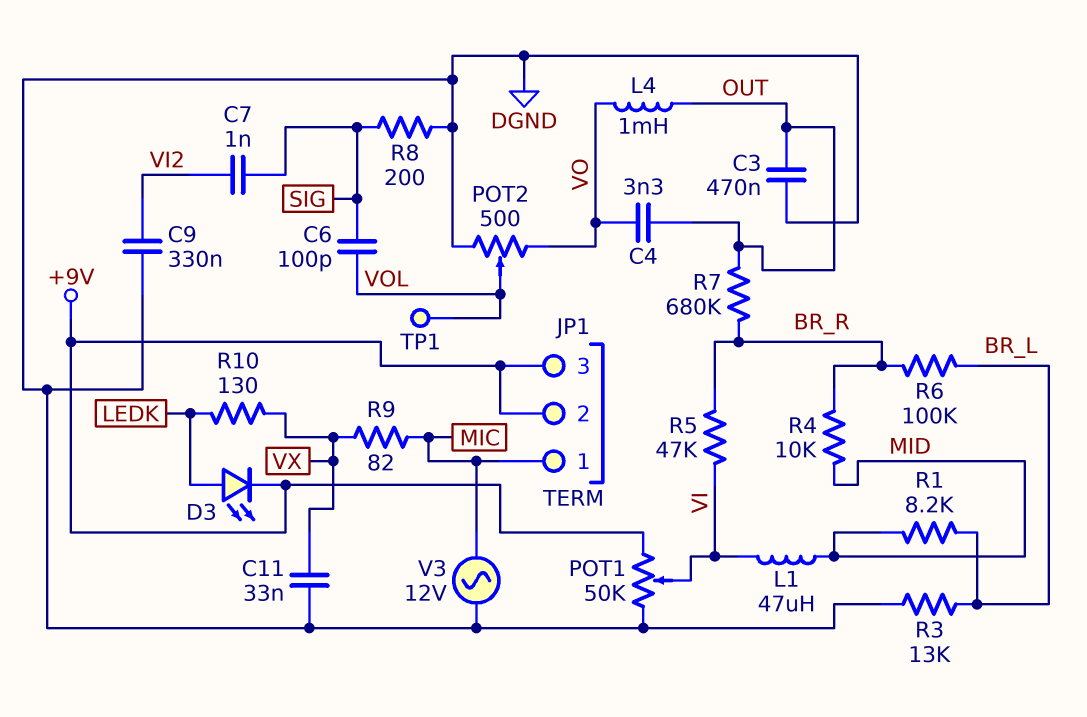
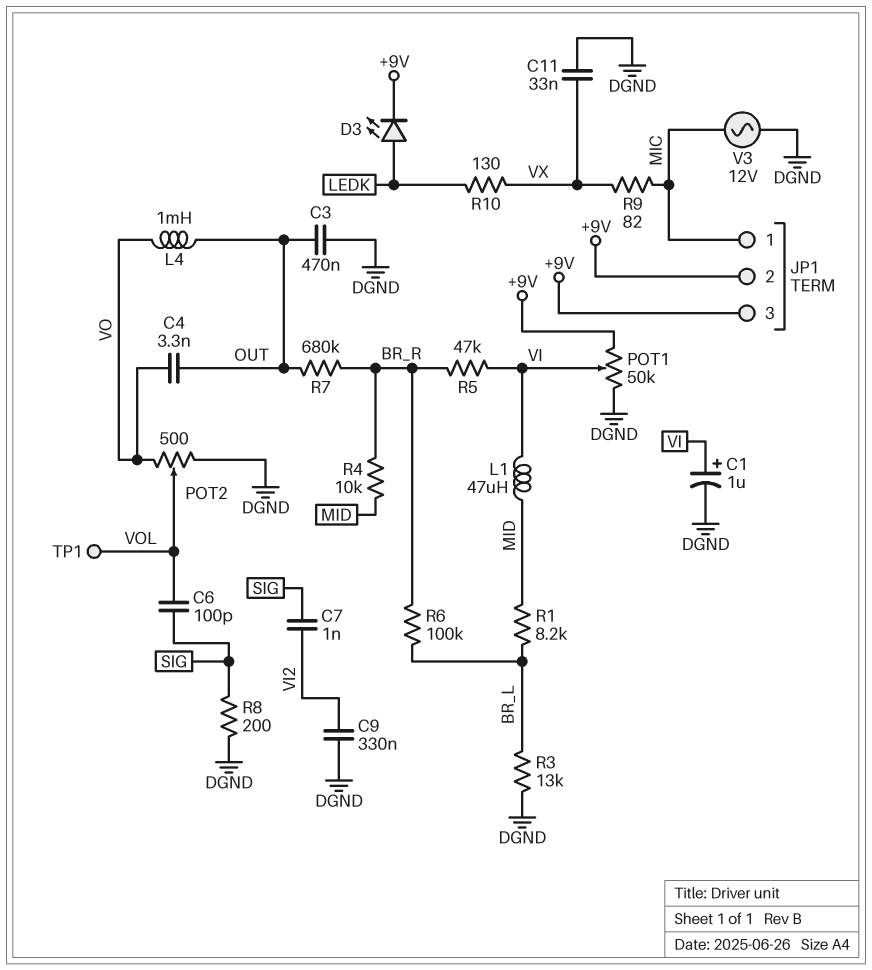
C1: none -> 1uF (plus VI, minus DGND)

